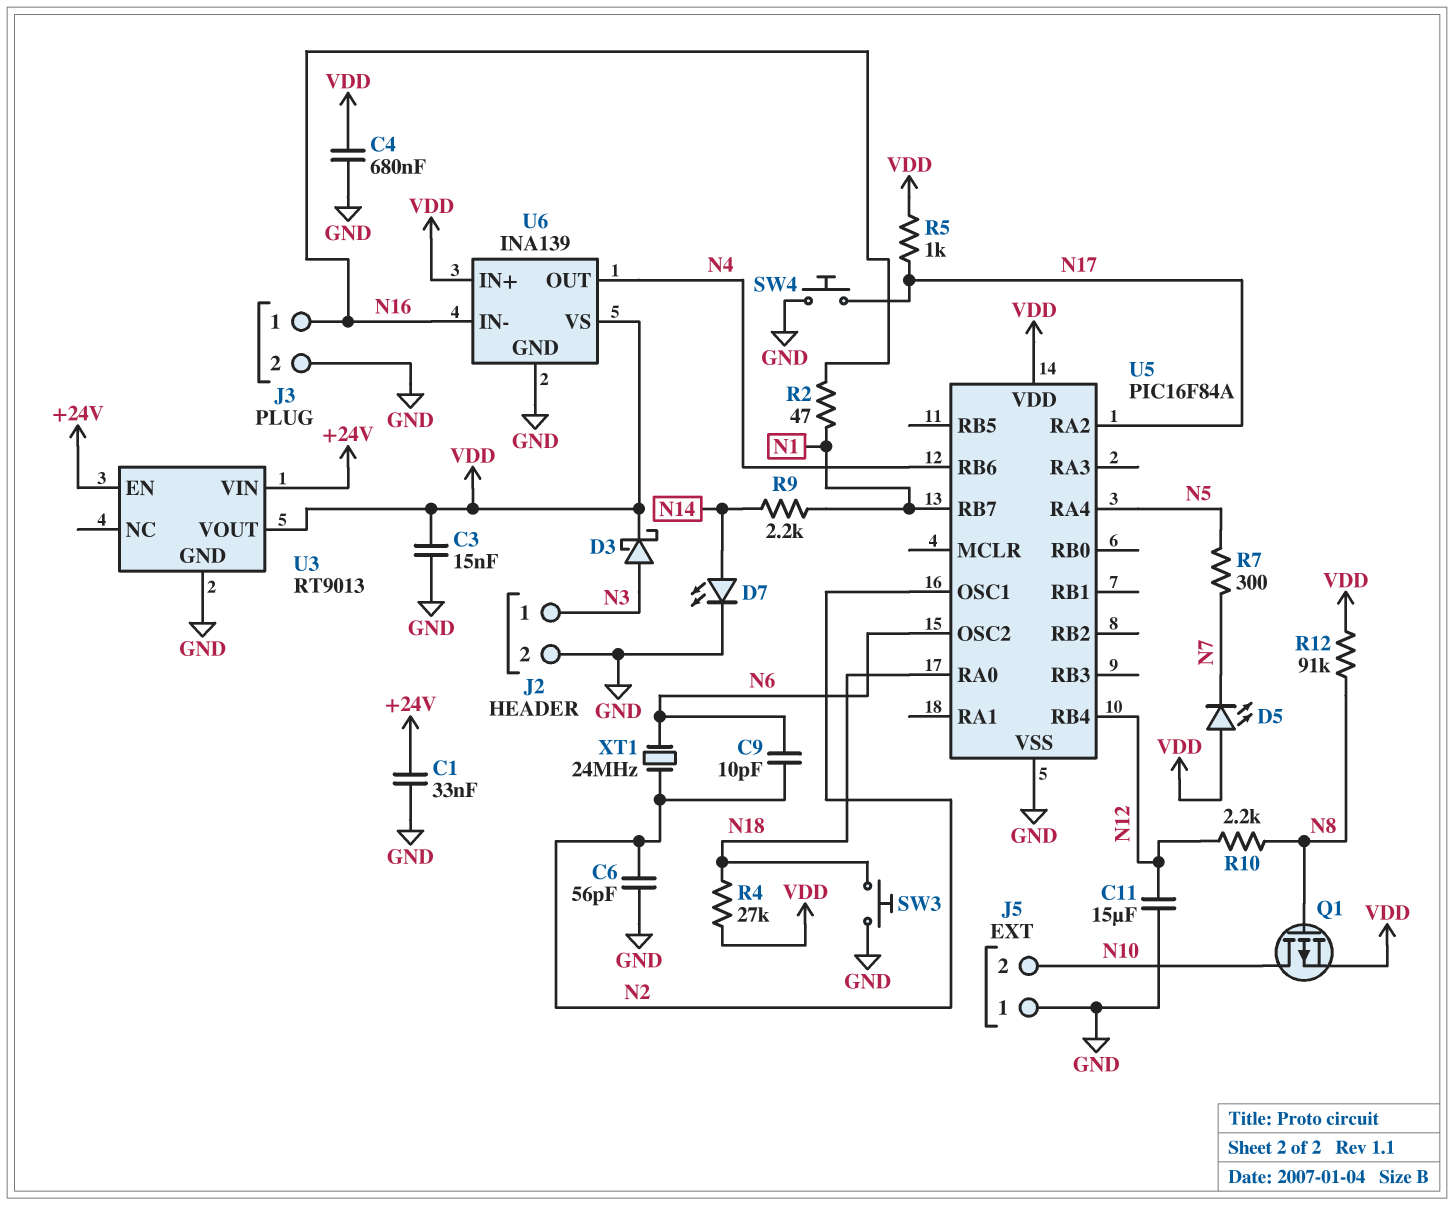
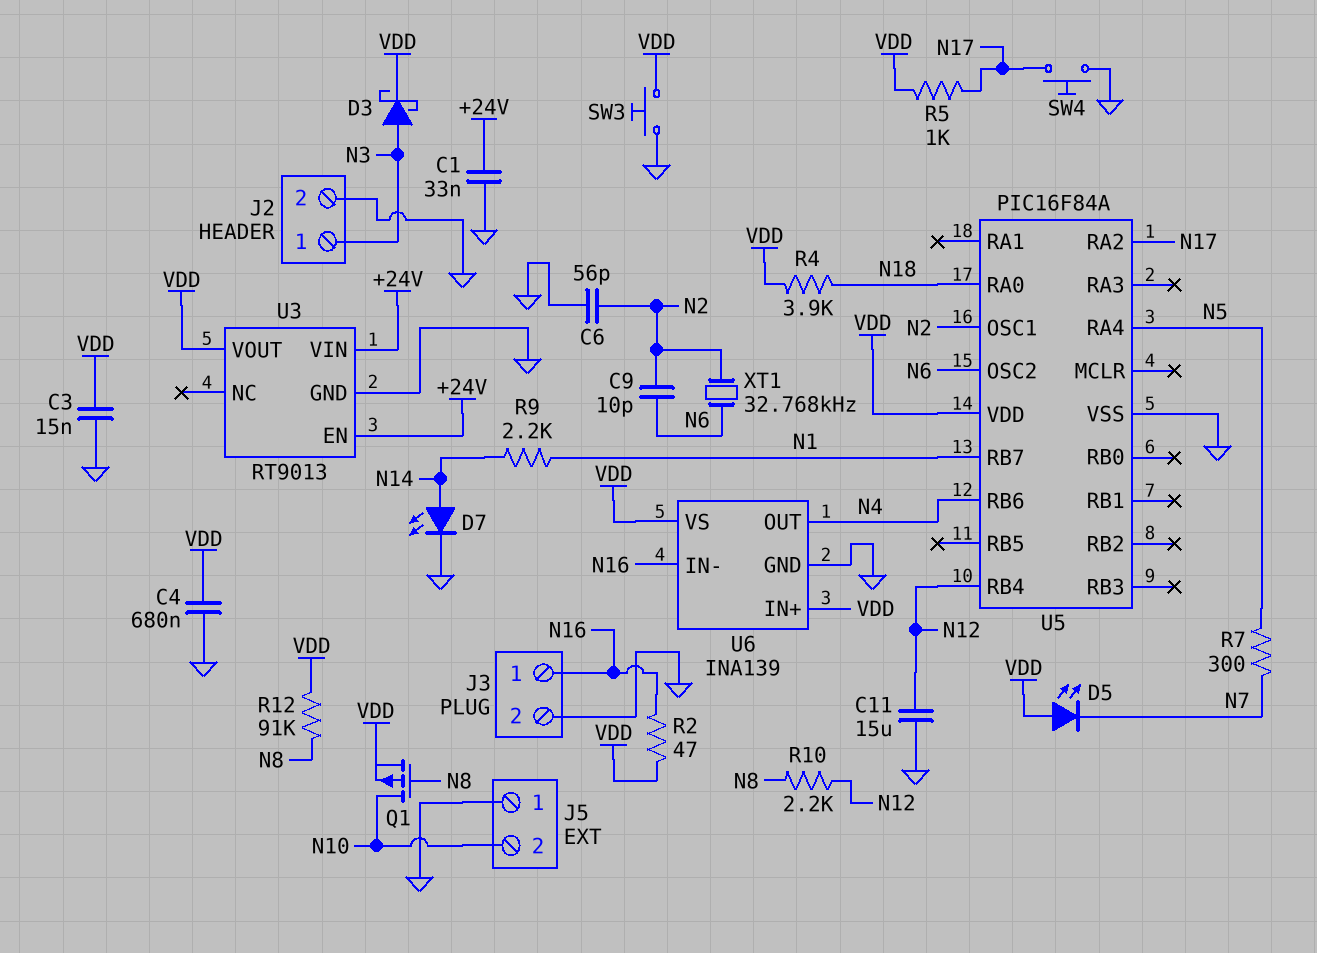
R2: 47 (N1, N16) -> 47 (N16, VDD)
R4: 27k (N18, VDD) -> 3.9k (N18, VDD)
SW3: button (GND, N18) -> button (GND, VDD)
XT1: 24MHz (N2, N6) -> 32.768kHz (N2, N6)

